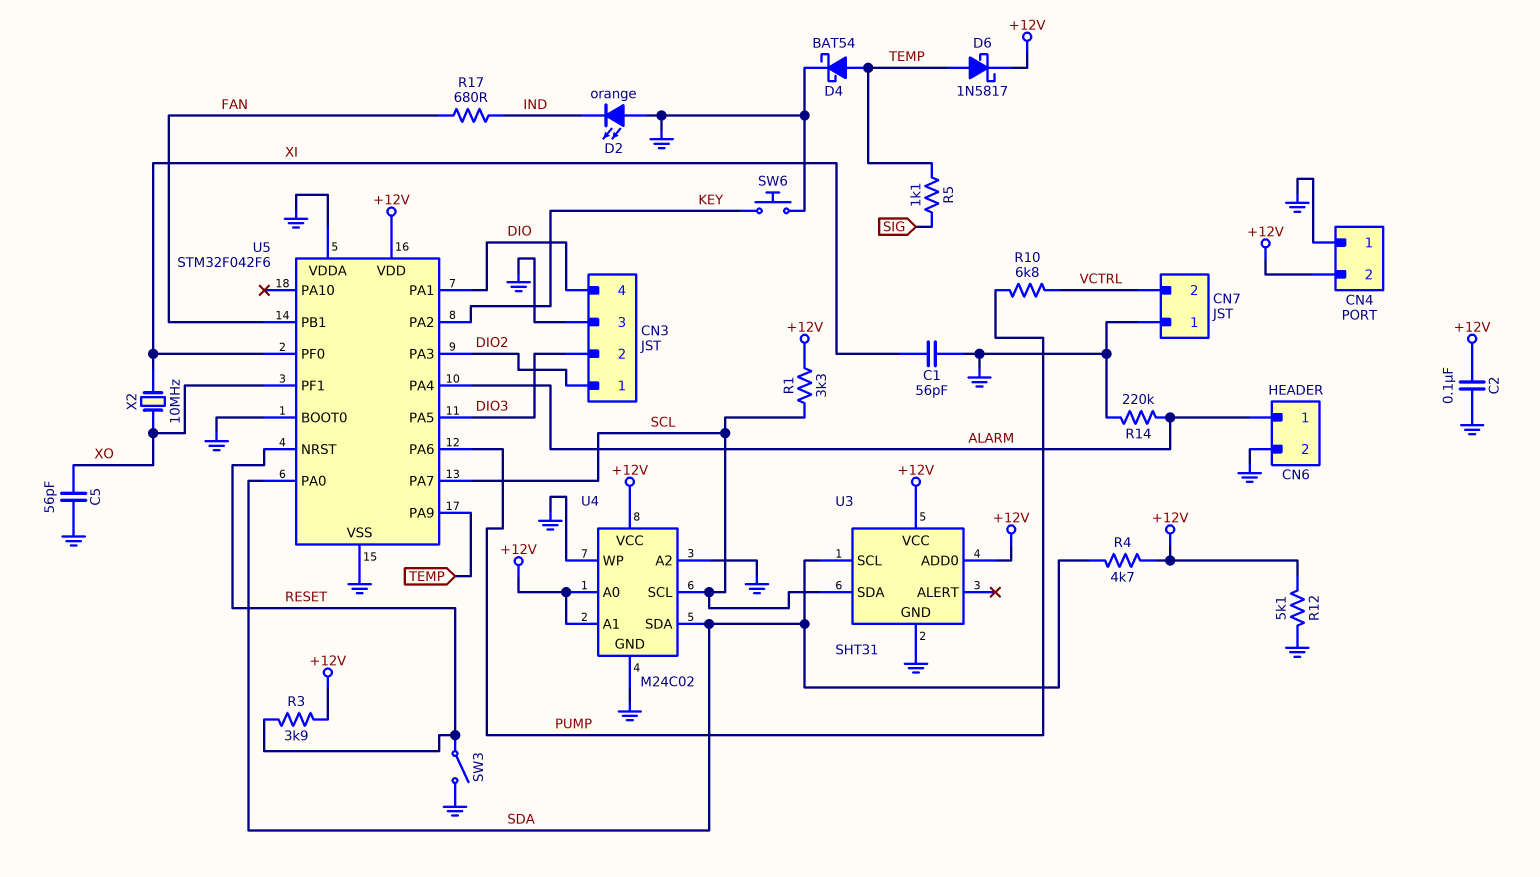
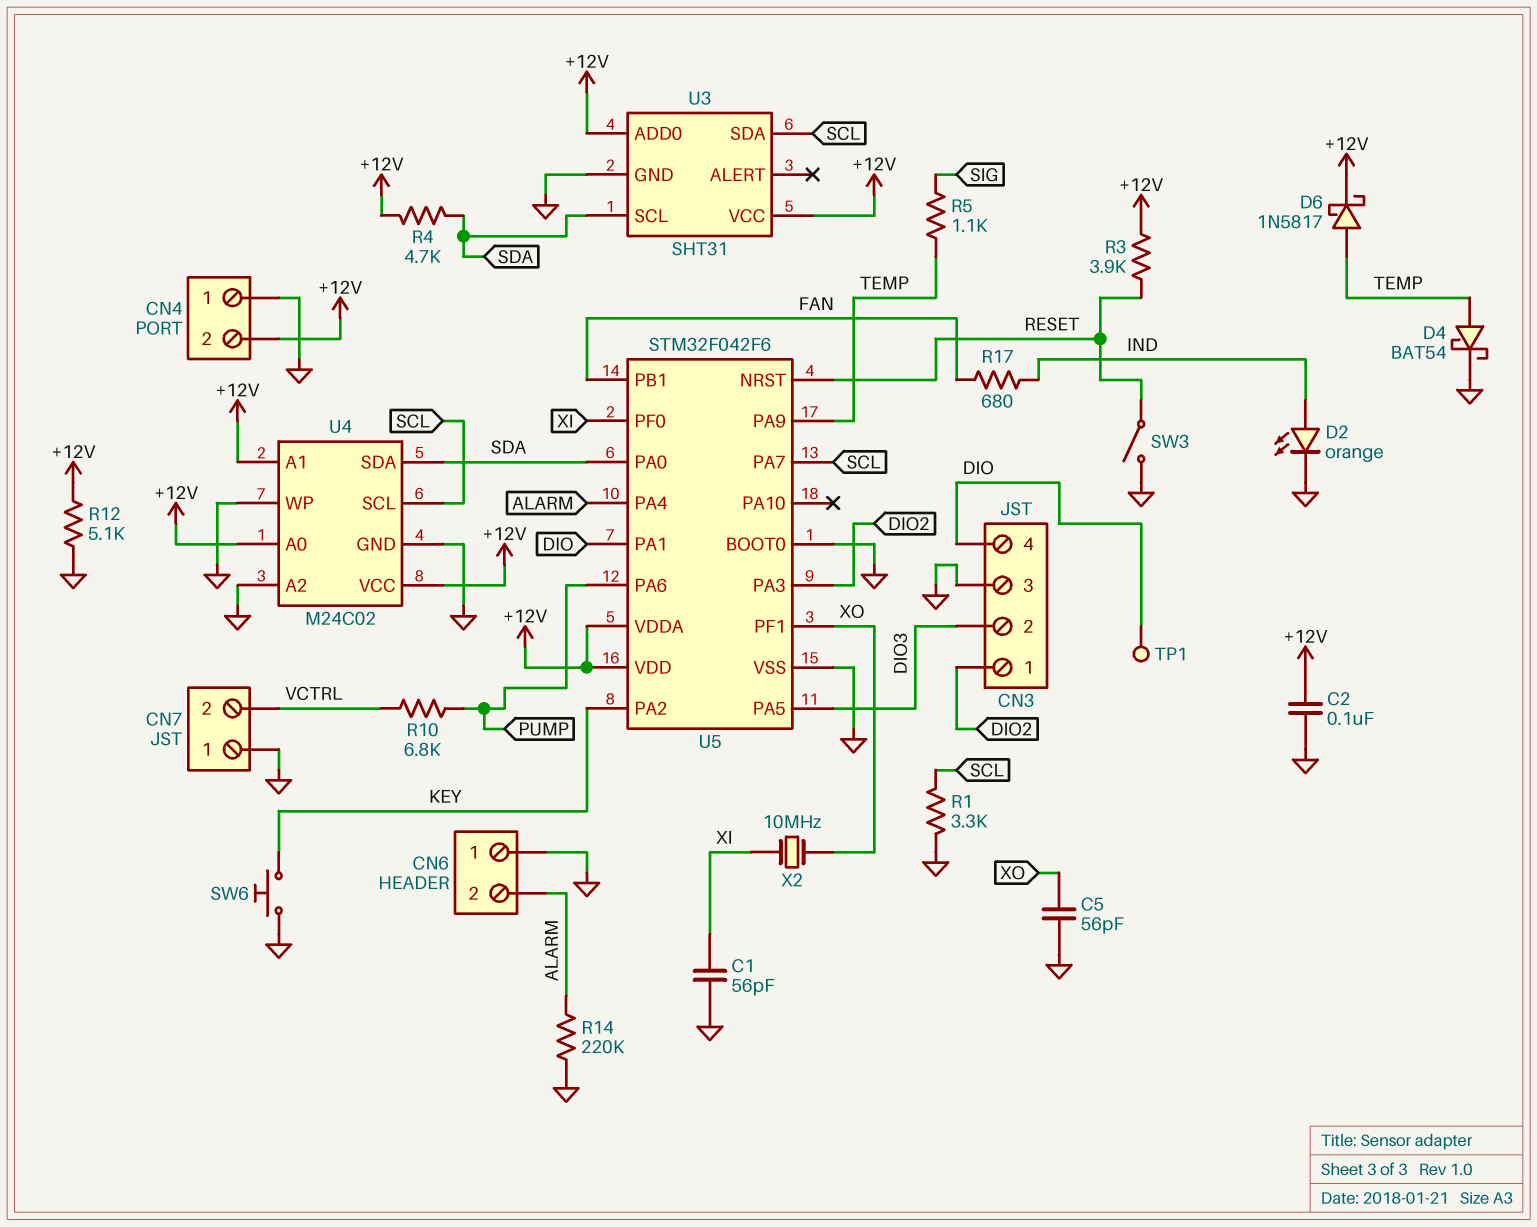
CN6 pin 1: ALARM -> GND
CN6 pin 2: GND -> ALARM
D2: LED orange (A GND, K IND) -> LED orange (A IND, K GND)
R1: 3.3k (+12V, SCL) -> 3.3k (GND, SCL)
TP1: none -> test point (DIO)
U5 pin VDDA: GND -> +12V

